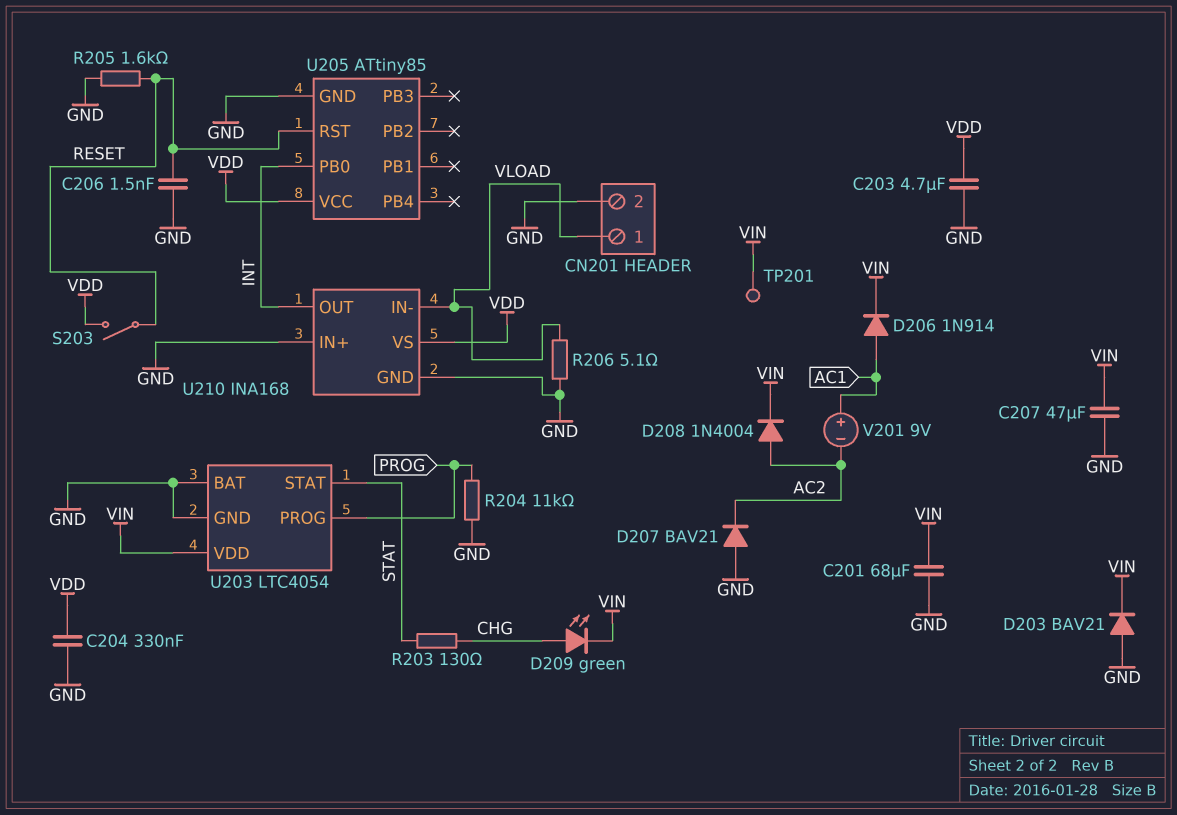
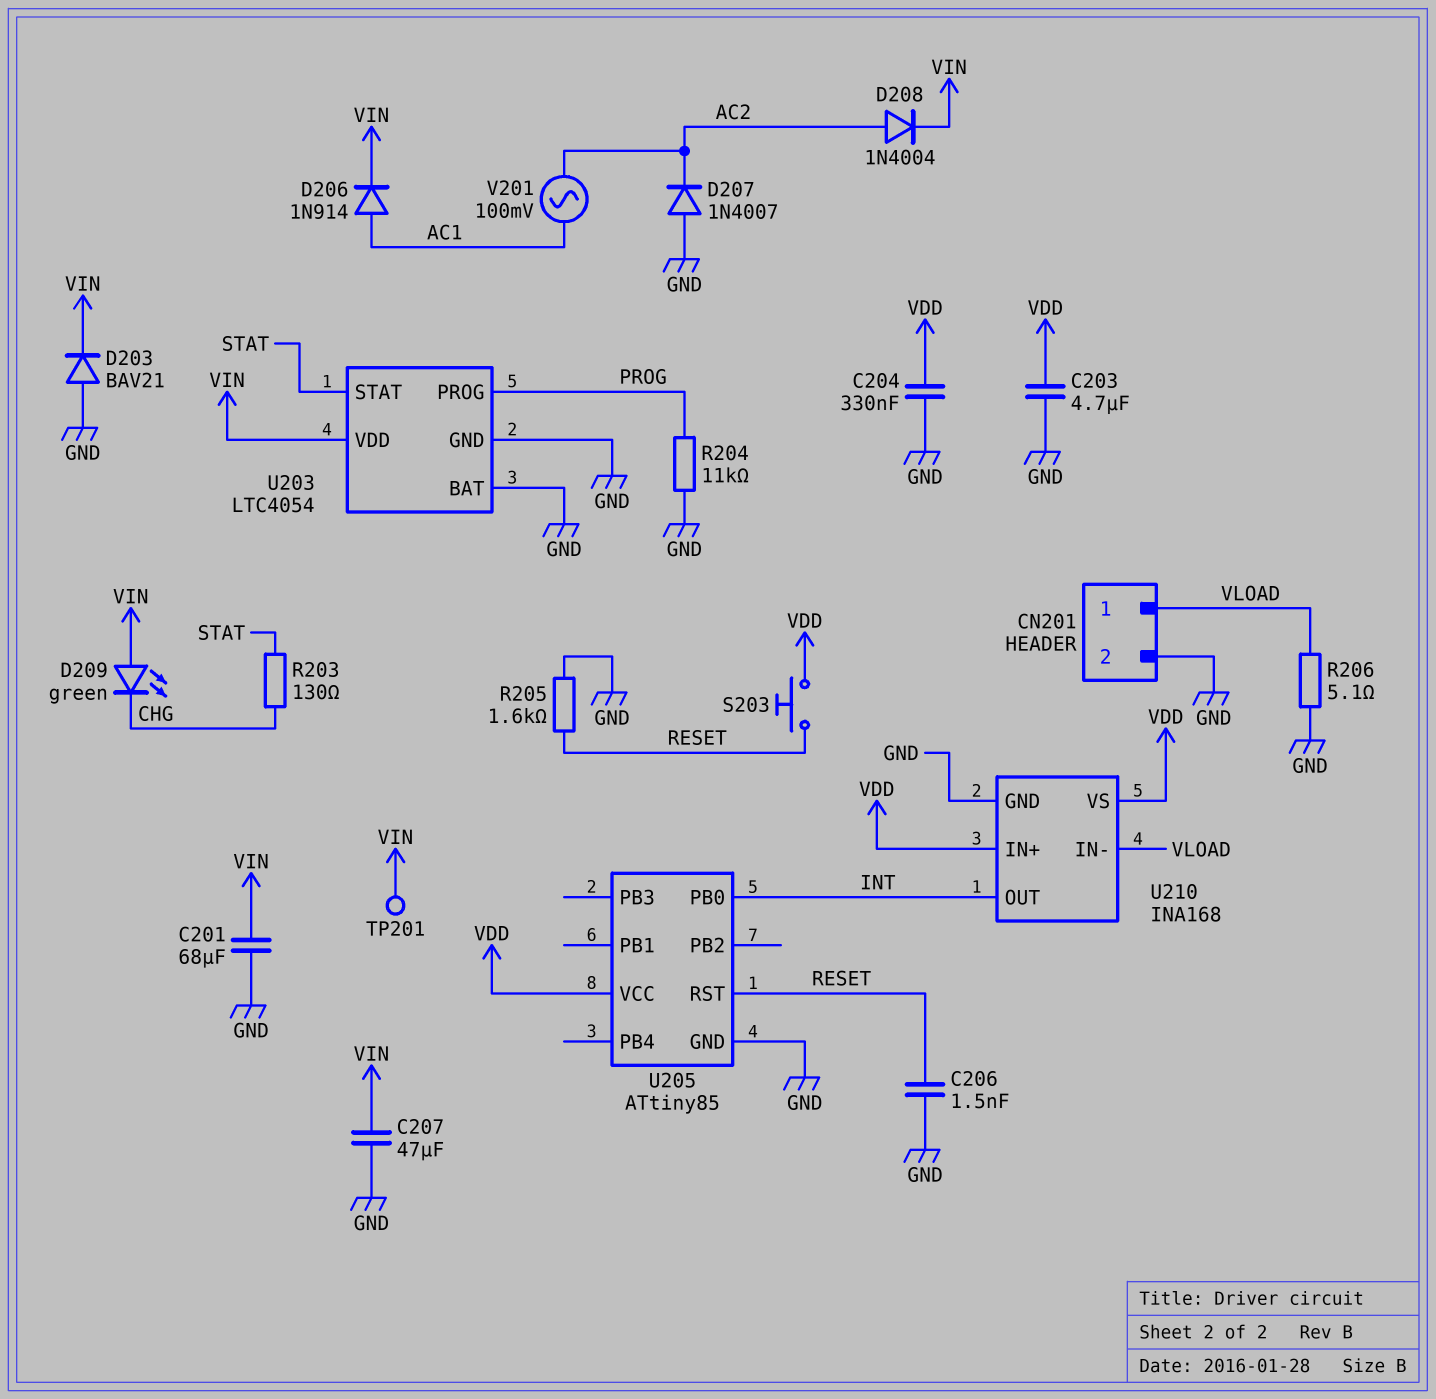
D207: diode BAV21 (A GND, K AC2) -> diode 1N4007 (A GND, K AC2)
D209: LED green (A CHG, K VIN) -> LED green (A VIN, K CHG)
S203: switch (RESET, VDD) -> button (RESET, VDD)
U210 pin IN+: GND -> VDD
V201: 9V (plus AC1, minus AC2) -> AC 100mV (AC1, AC2)

